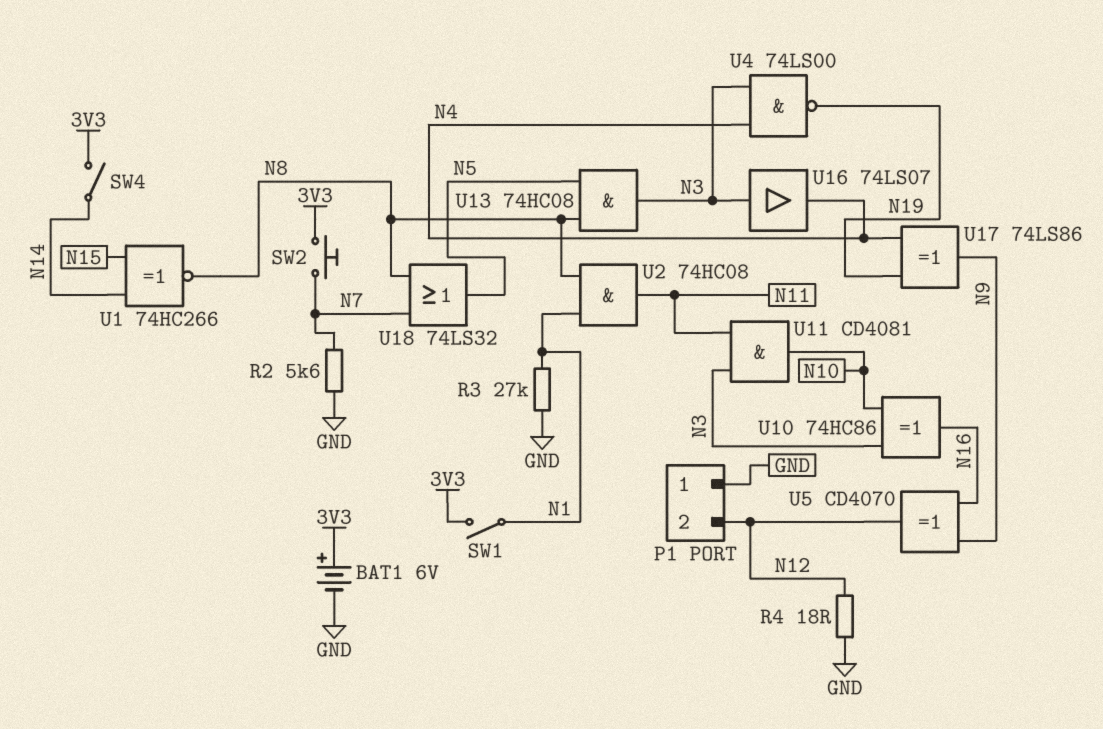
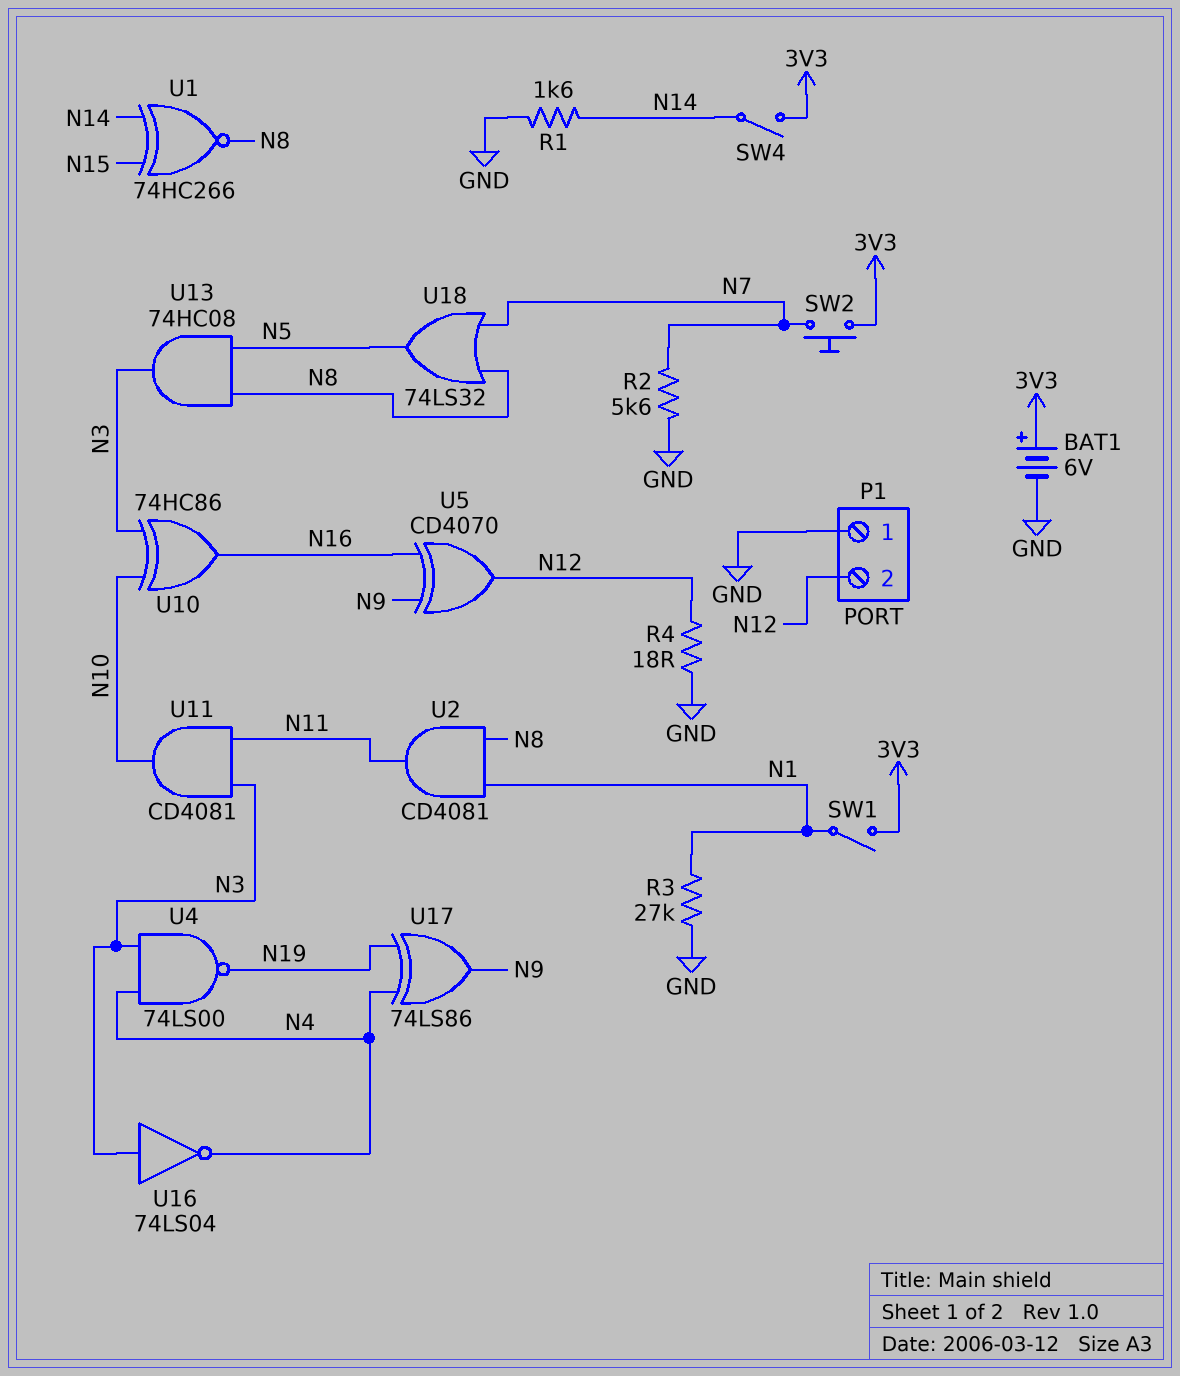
R1: none -> 1.6k (GND, N14)
U2: AND 74HC08 (in N1, in N8, out N11) -> AND CD4081 (in N1, in N8, out N11)
U16: buffer 74LS07 (in N3, out N4) -> NOT 74LS04 (in N3, out N4)

